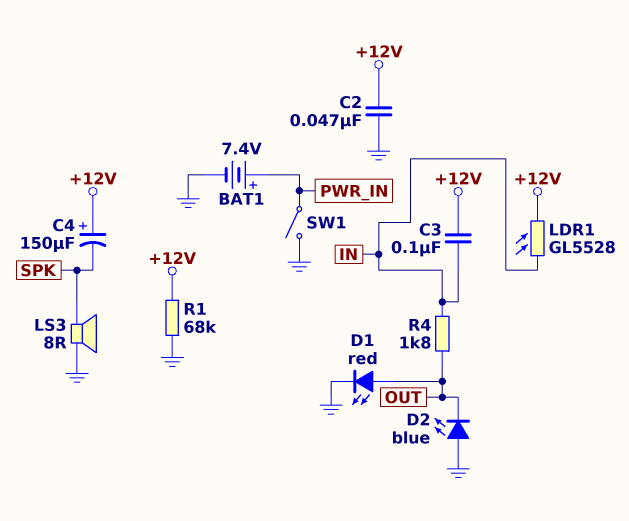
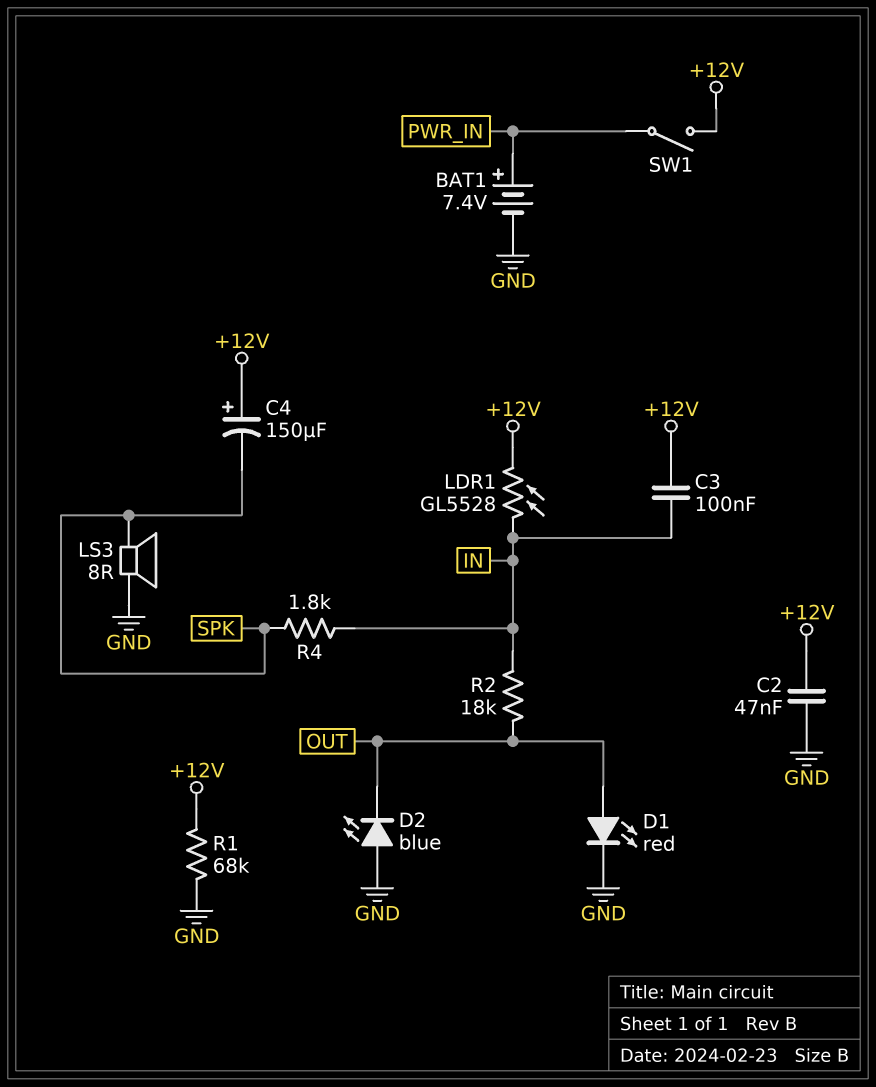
R2: none -> 18k (IN, OUT)
R4: 1.8k (IN, OUT) -> 1.8k (IN, SPK)
SW1: switch (GND, PWR_IN) -> switch (+12V, PWR_IN)

